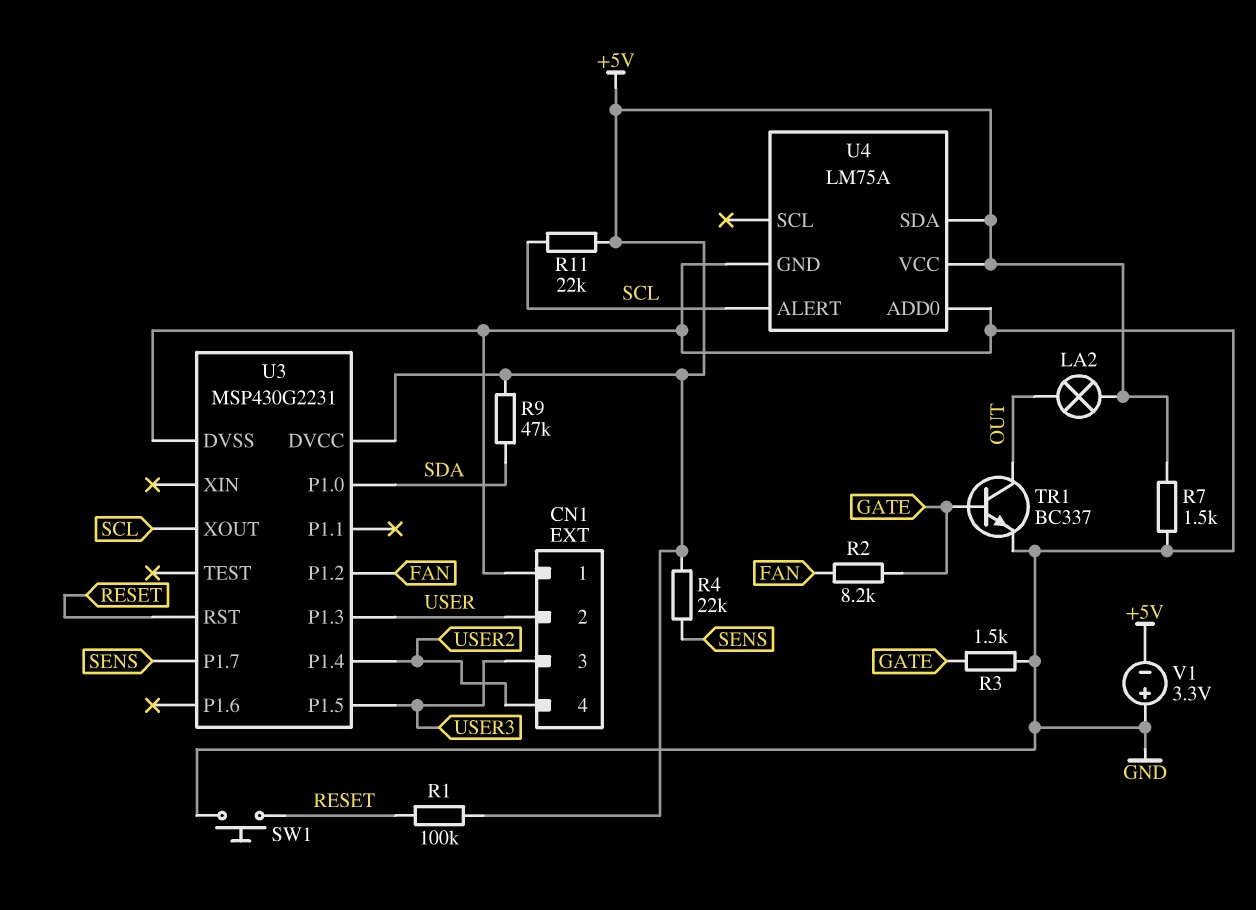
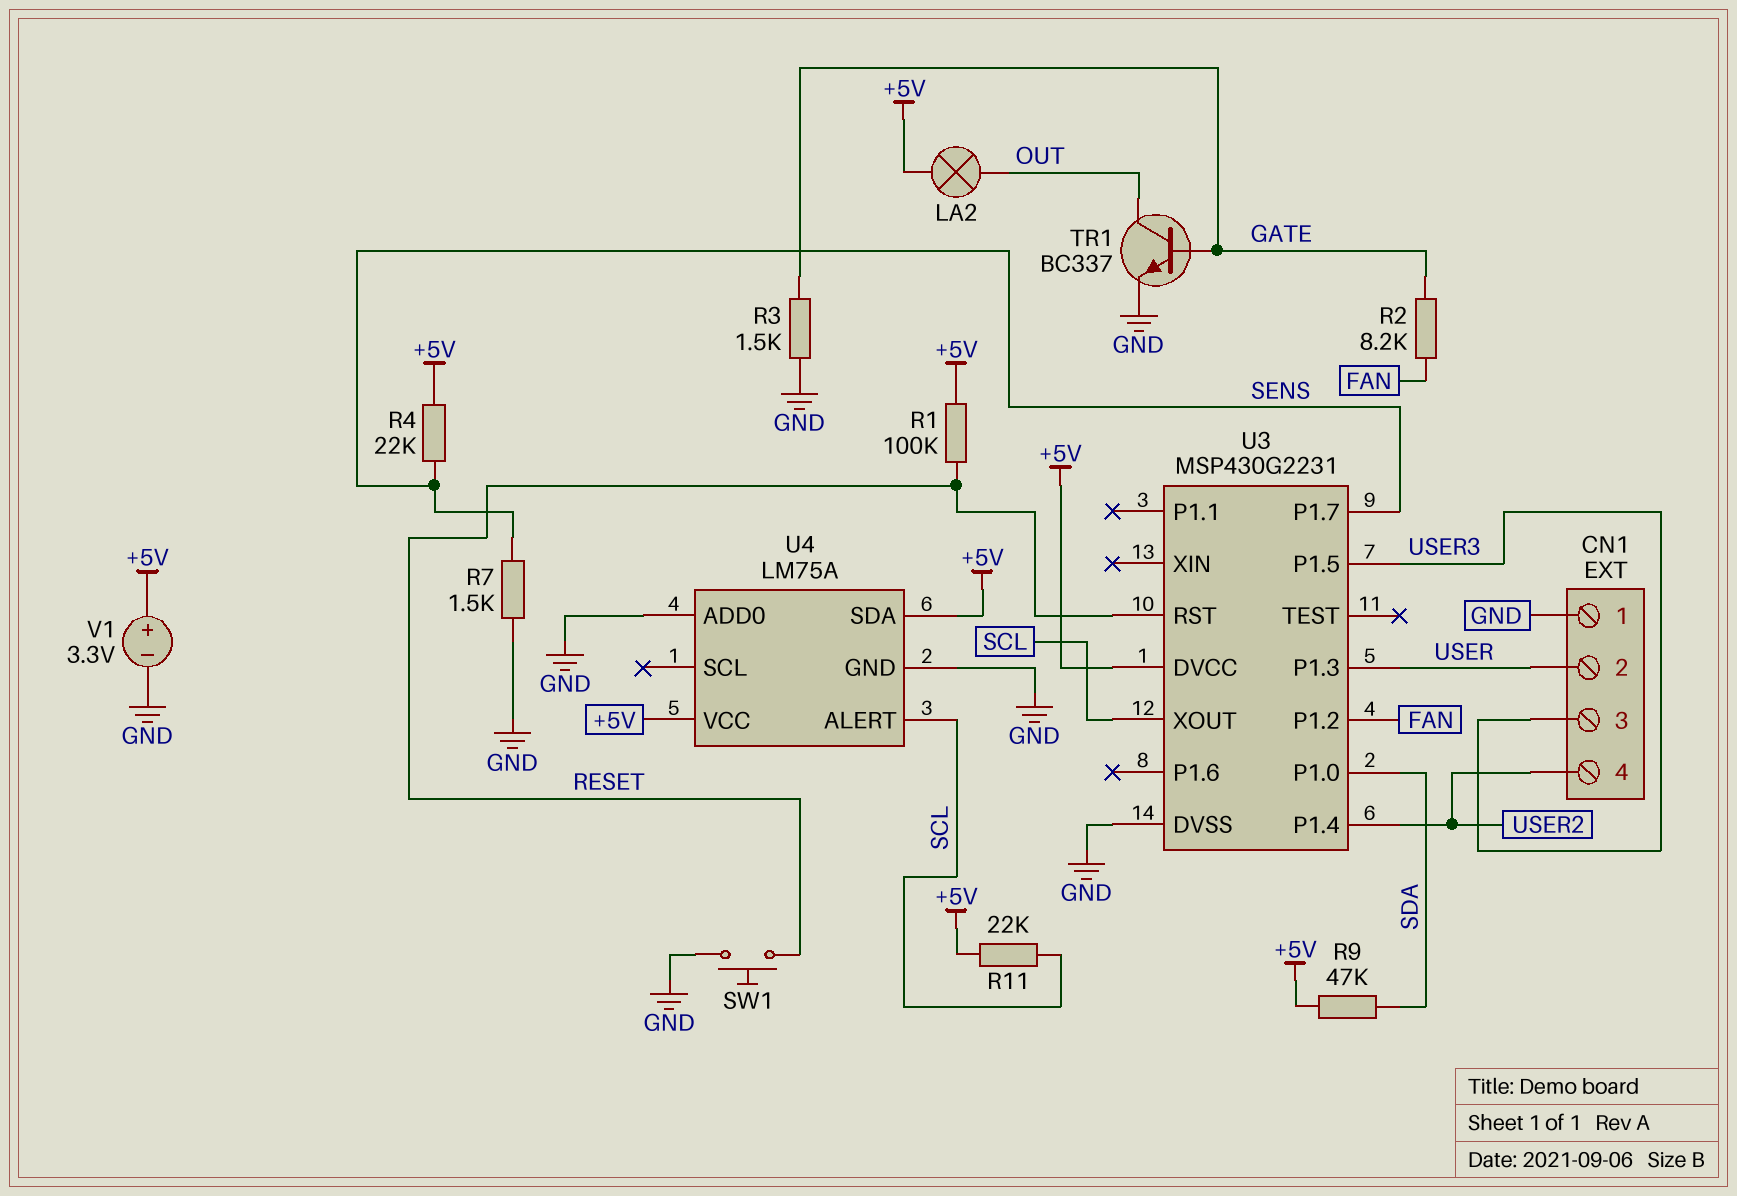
R7: 1.5k (+5V, GND) -> 1.5k (GND, SENS)
V1: 3.3V (plus GND, minus +5V) -> 3.3V (plus +5V, minus GND)

